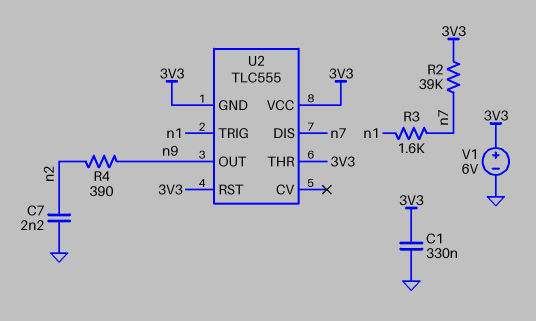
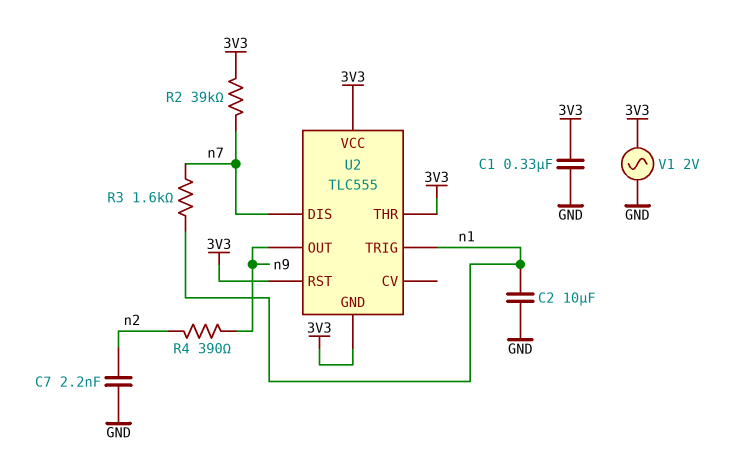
C2: none -> 10uF (GND, n1)
V1: 6V (plus 3V3, minus GND) -> AC 2V (3V3, GND)

